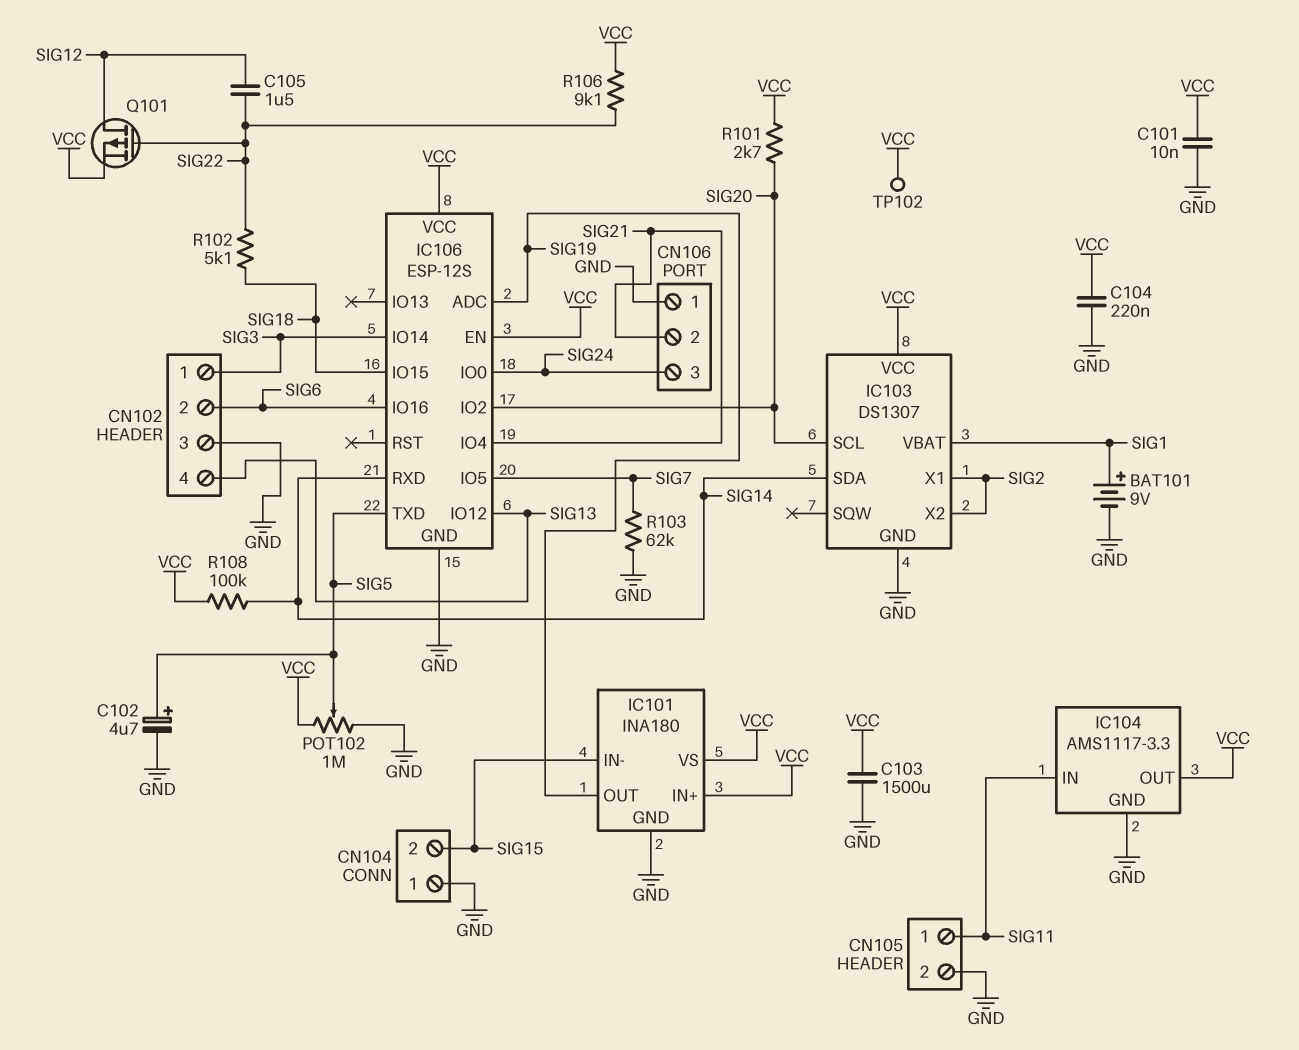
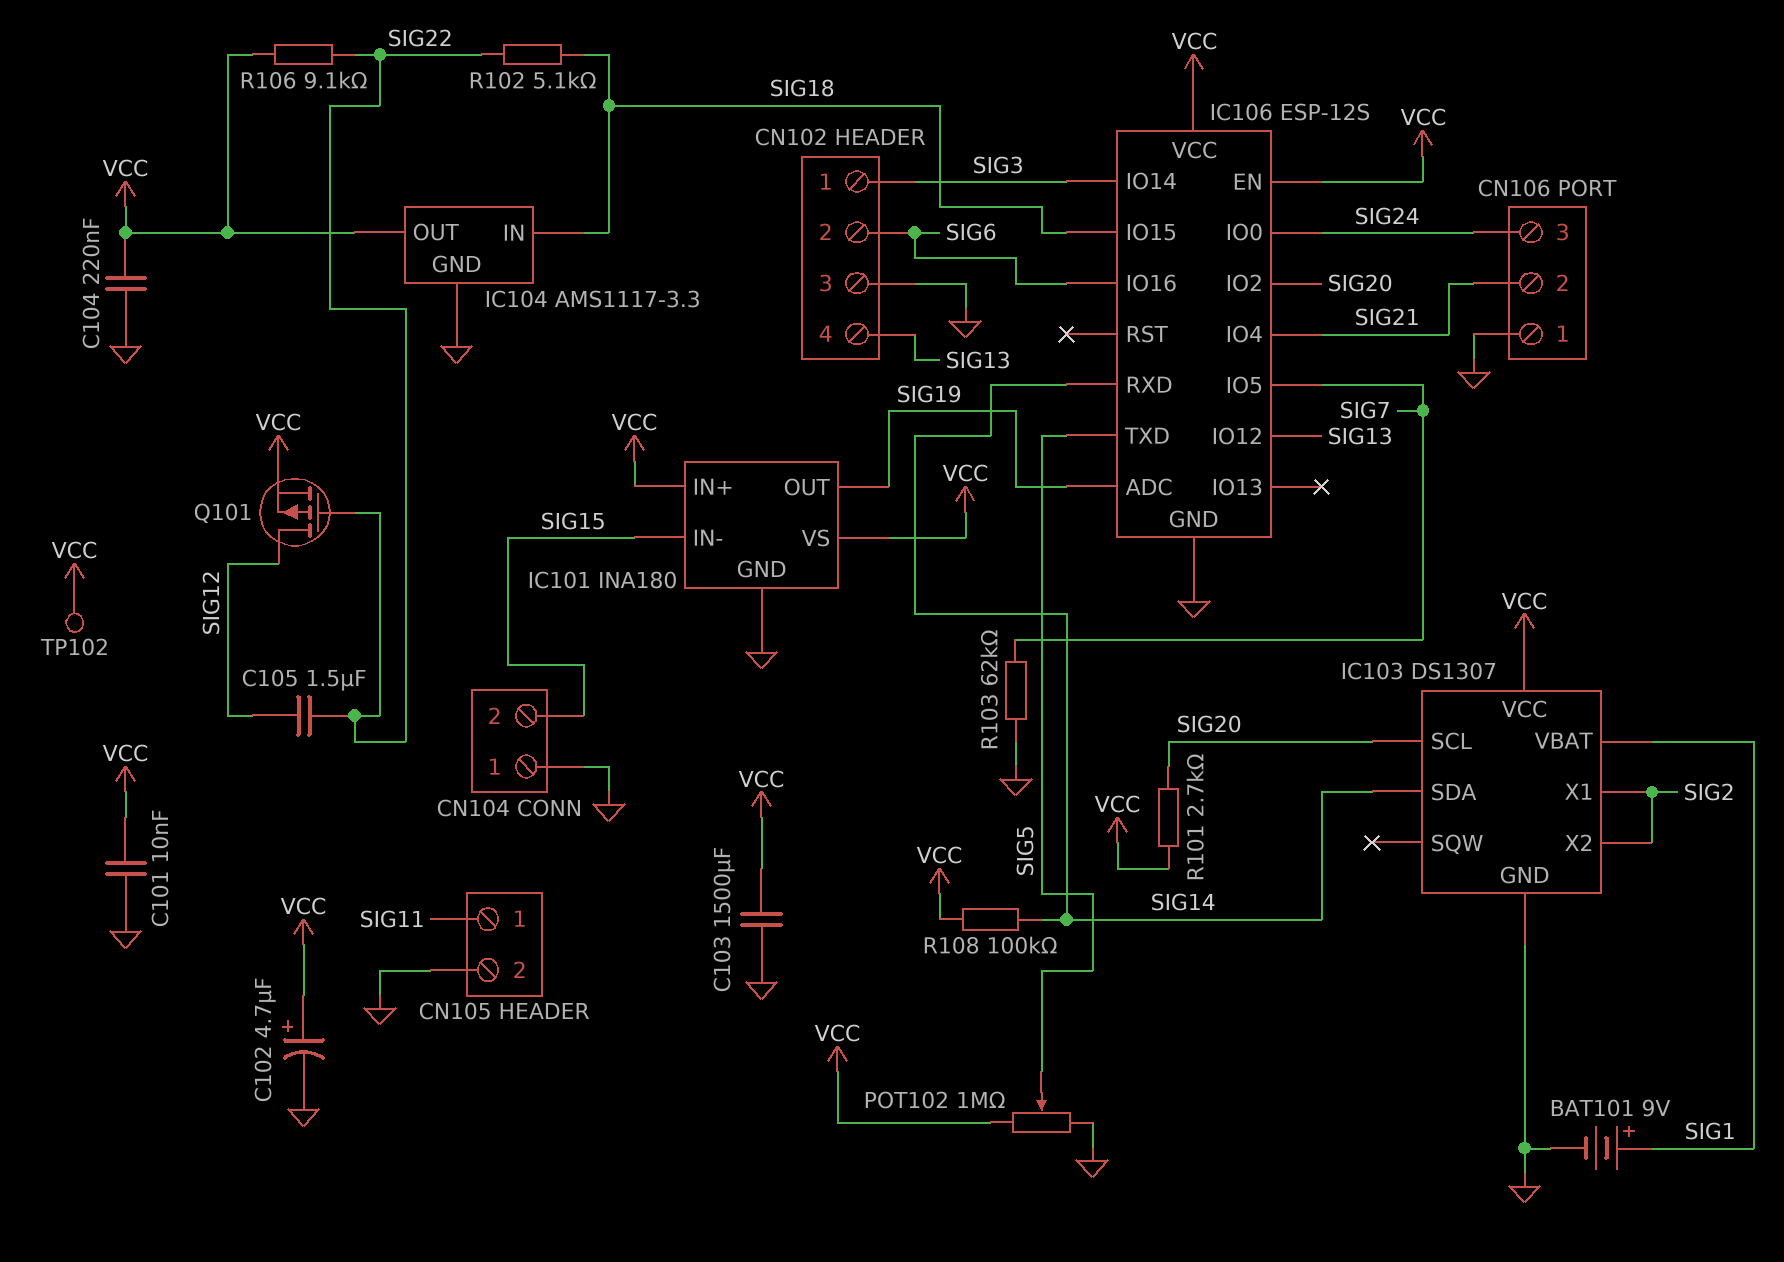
C102: 4.7uF (plus SIG5, minus GND) -> 4.7uF (plus VCC, minus GND)
IC104 pin IN: SIG11 -> SIG18

